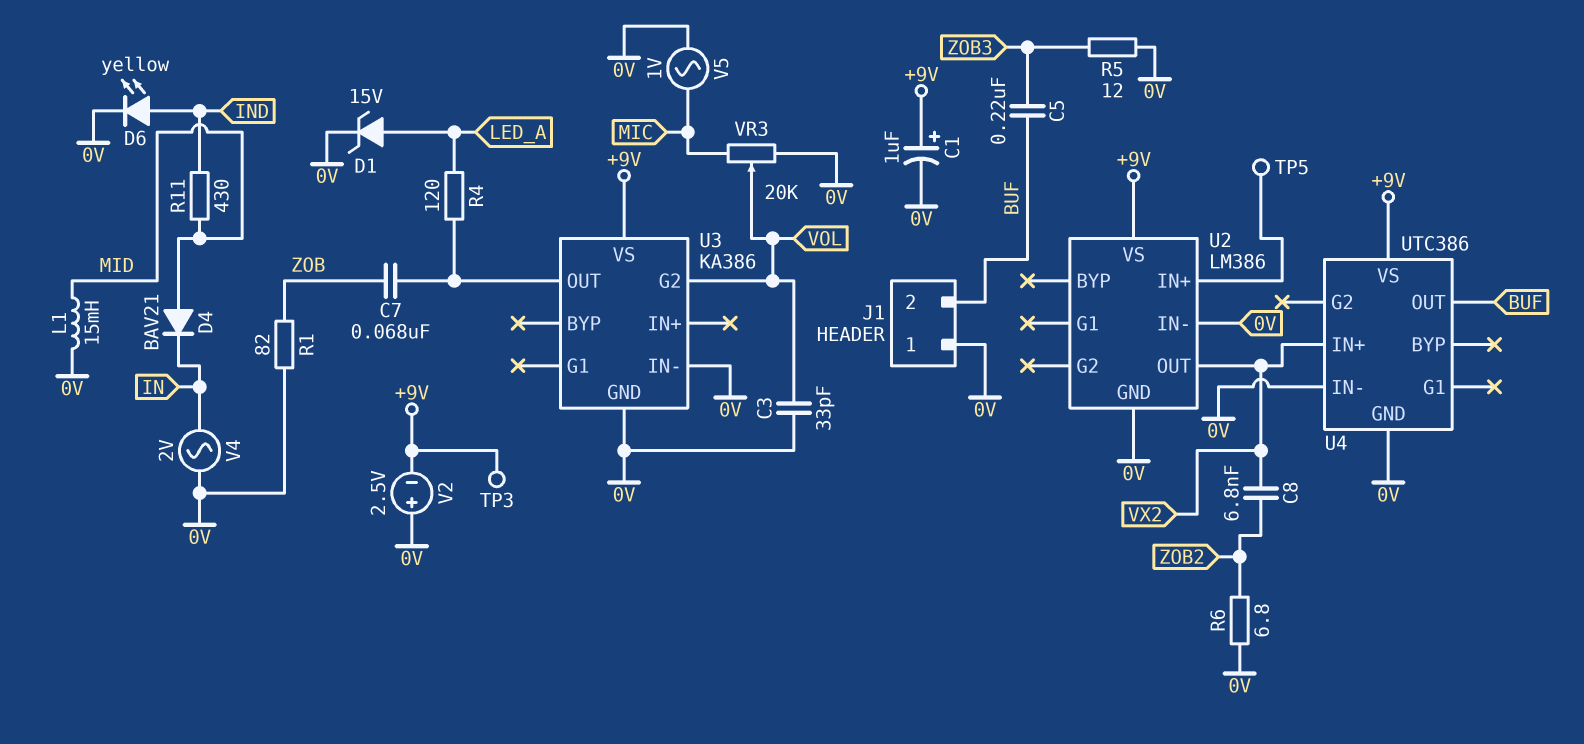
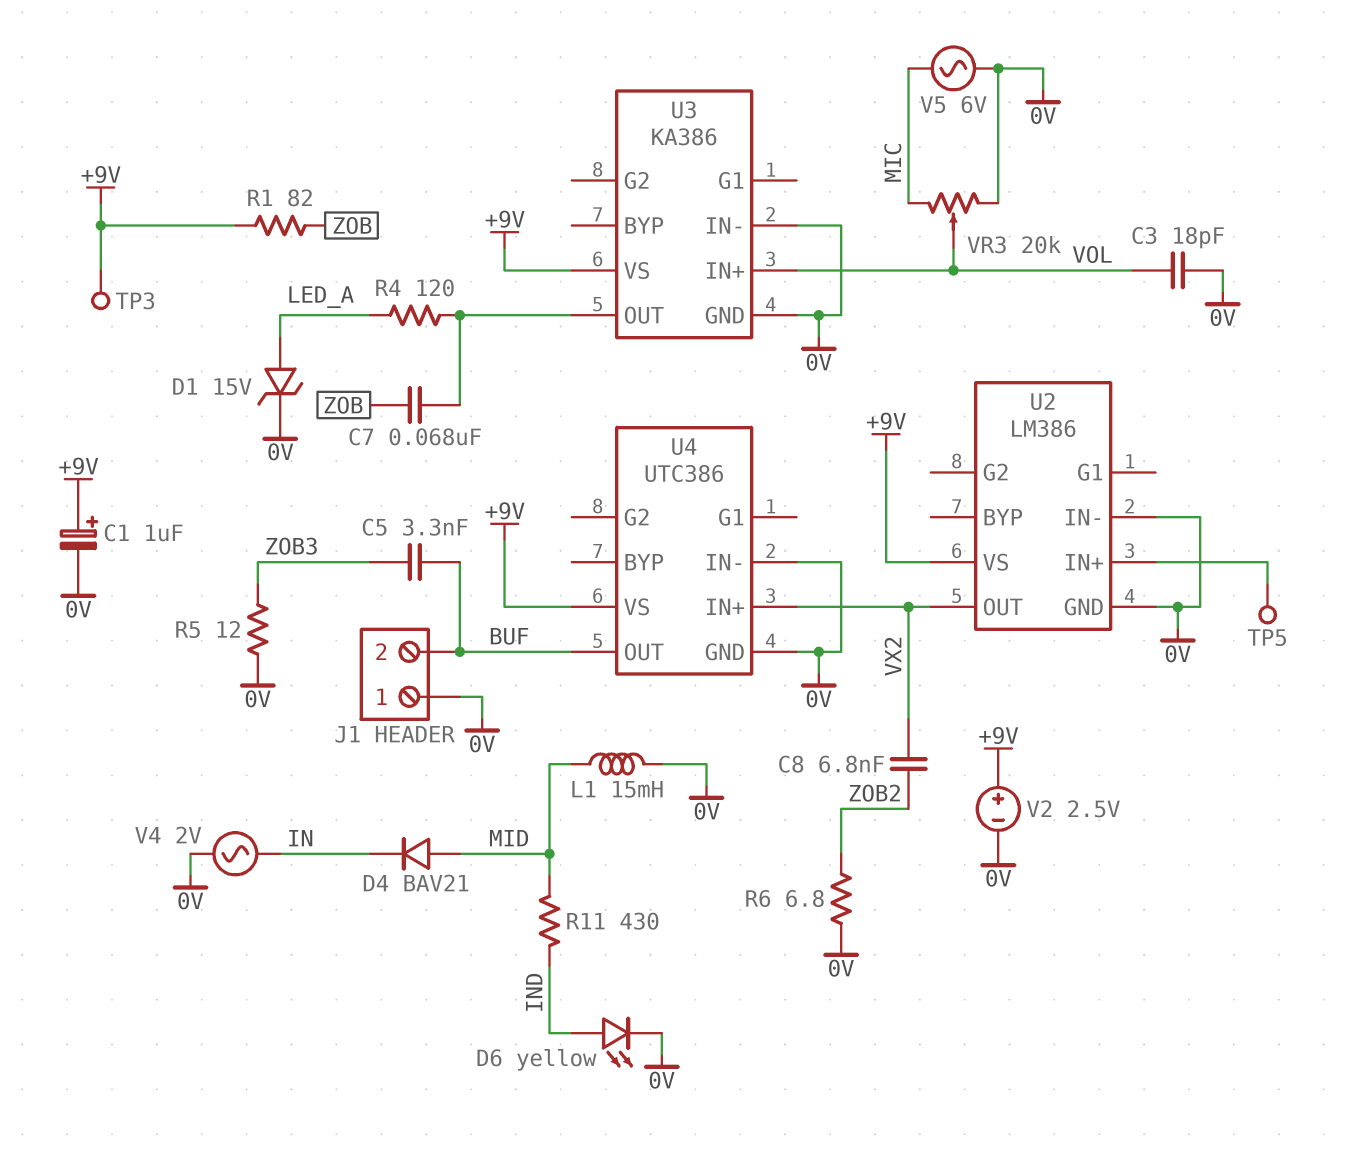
C3: 33pF (0V, VOL) -> 18pF (0V, VOL)
C5: 220nF (BUF, ZOB3) -> 3.3nF (BUF, ZOB3)
R1: 82 (0V, ZOB) -> 82 (+9V, ZOB)
U3 pin G2: VOL -> none
U3 pin IN+: none -> VOL
V2: 2.5V (plus 0V, minus +9V) -> 2.5V (plus +9V, minus 0V)
V5: AC 1V (0V, MIC) -> AC 6V (0V, MIC)

